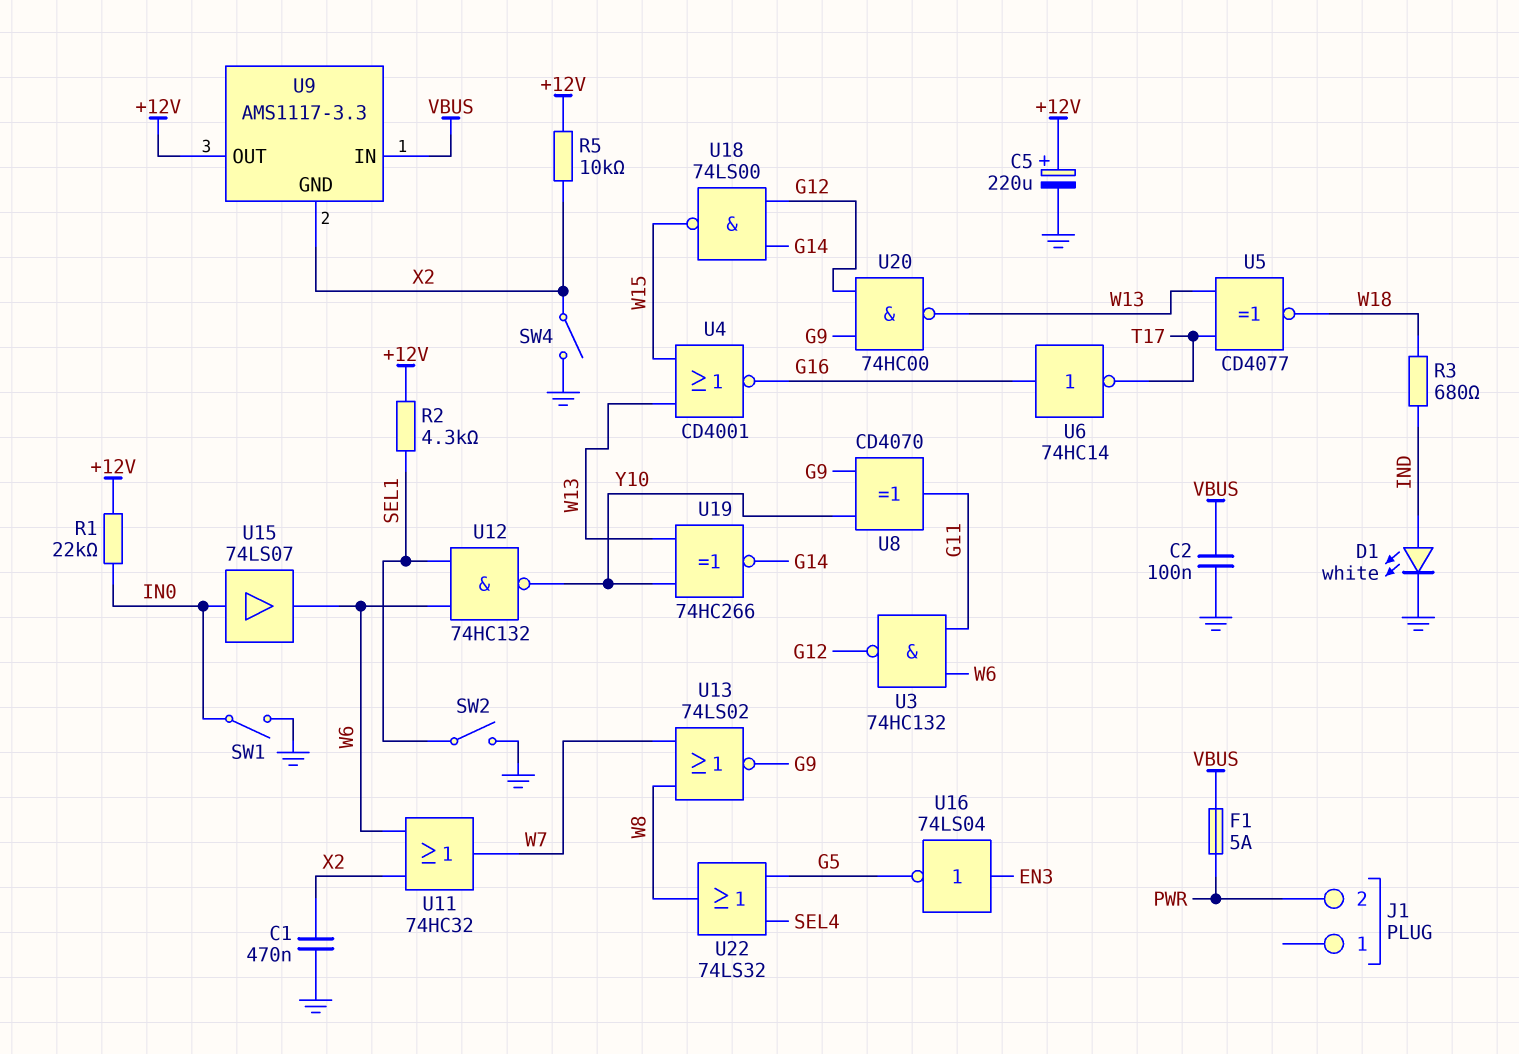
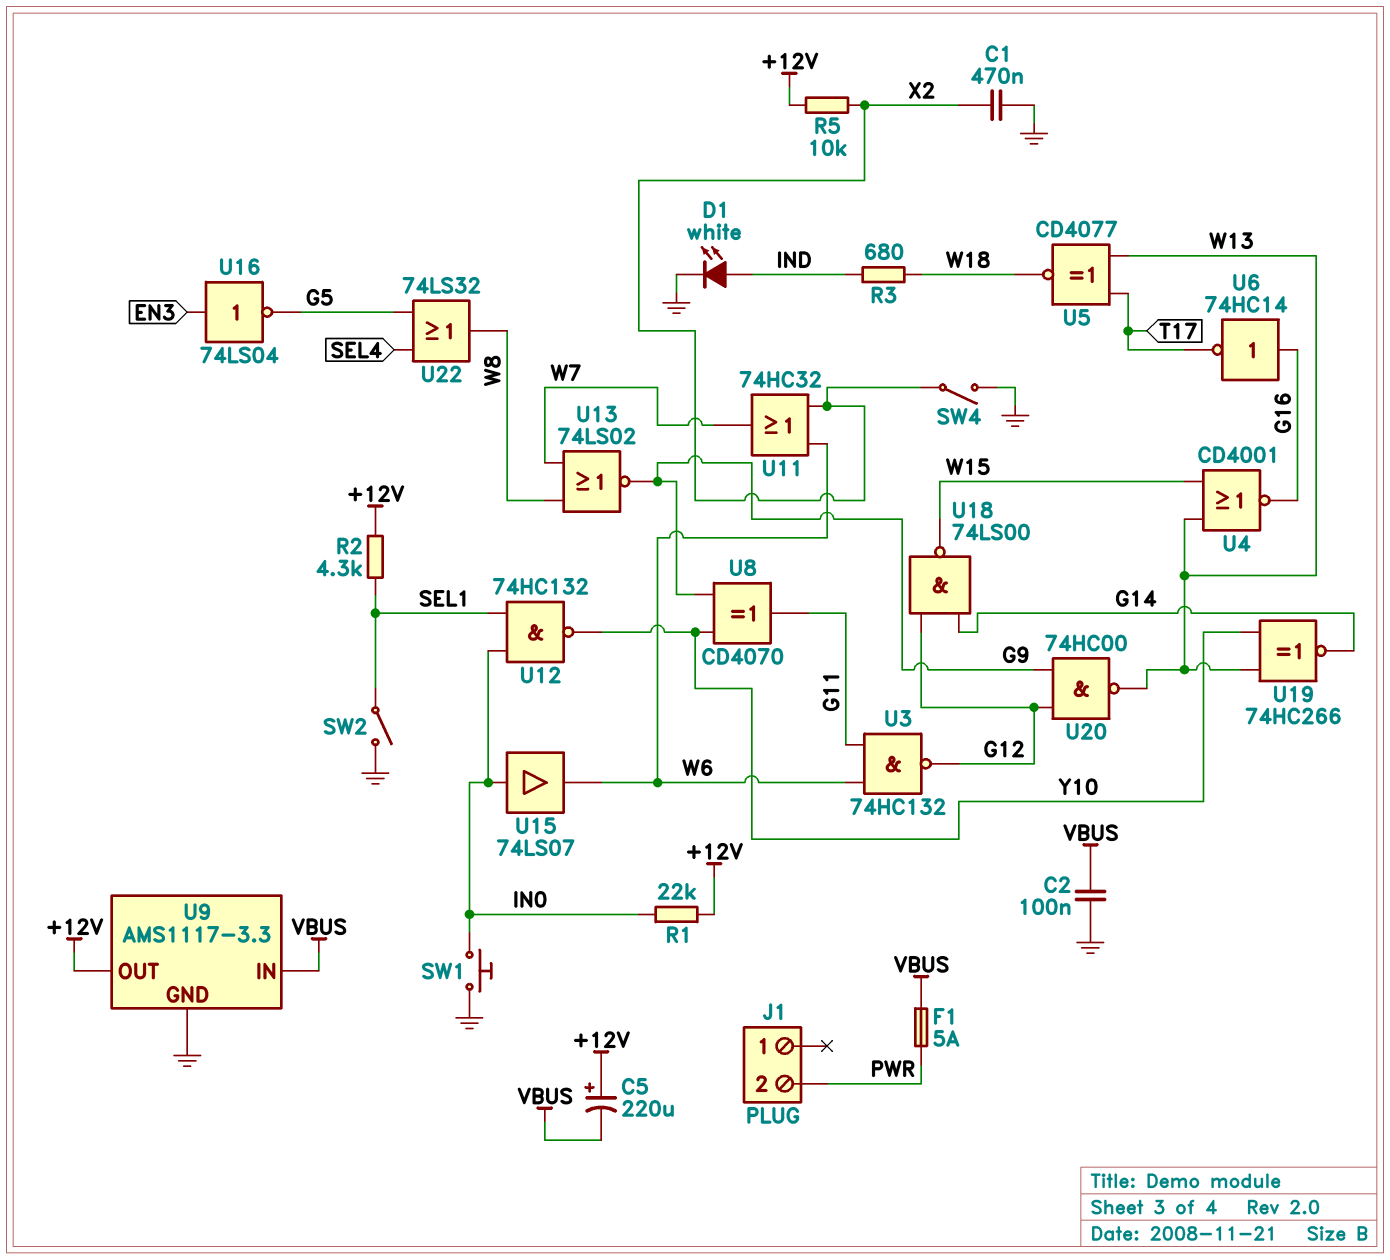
C5: 220uF (plus +12V, minus GND) -> 220uF (plus +12V, minus VBUS)
SW1: switch (GND, IN0) -> button (GND, IN0)
U9 pin GND: X2 -> GND
U12: NAND 74HC132 (in SEL1, in W6, out Y10) -> NAND 74HC132 (in IN0, in SEL1, out Y10)

